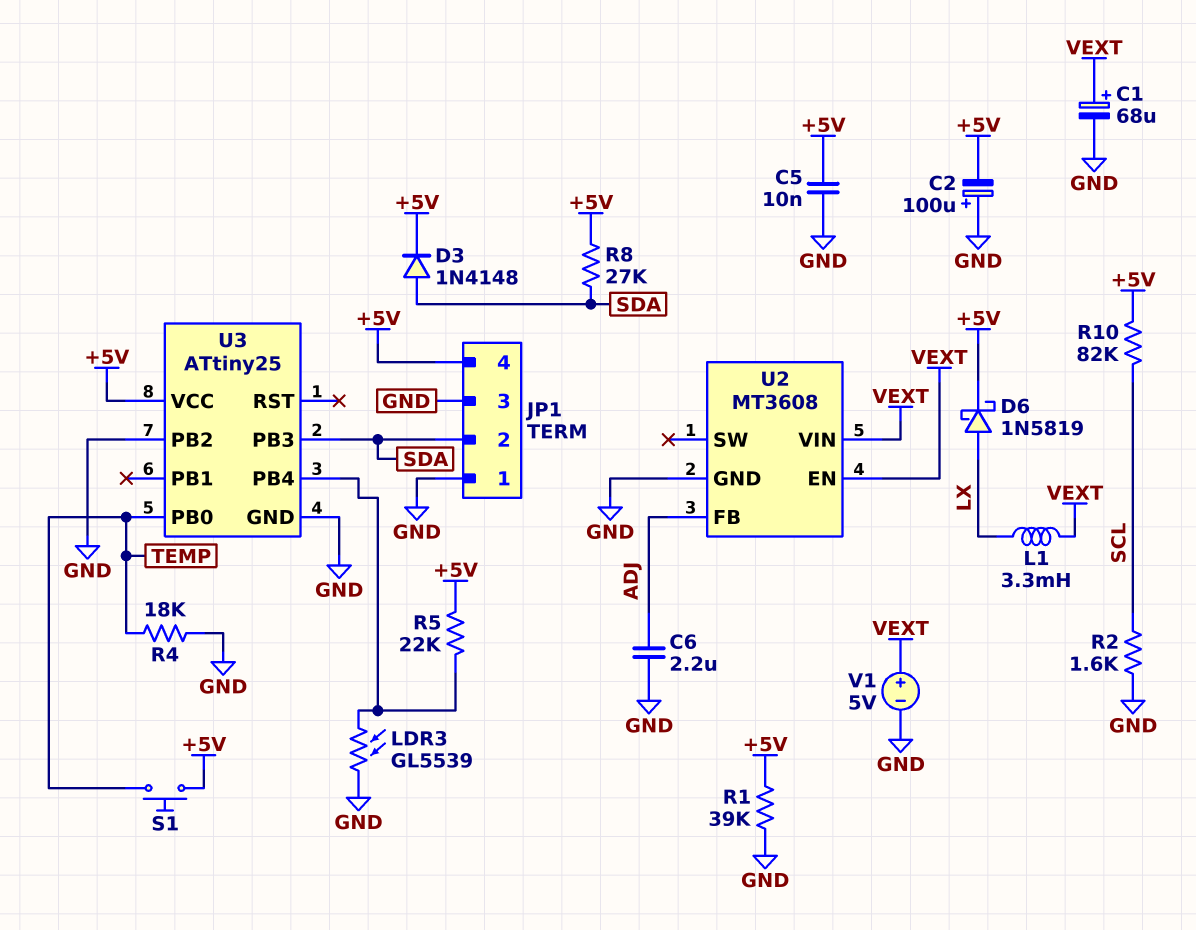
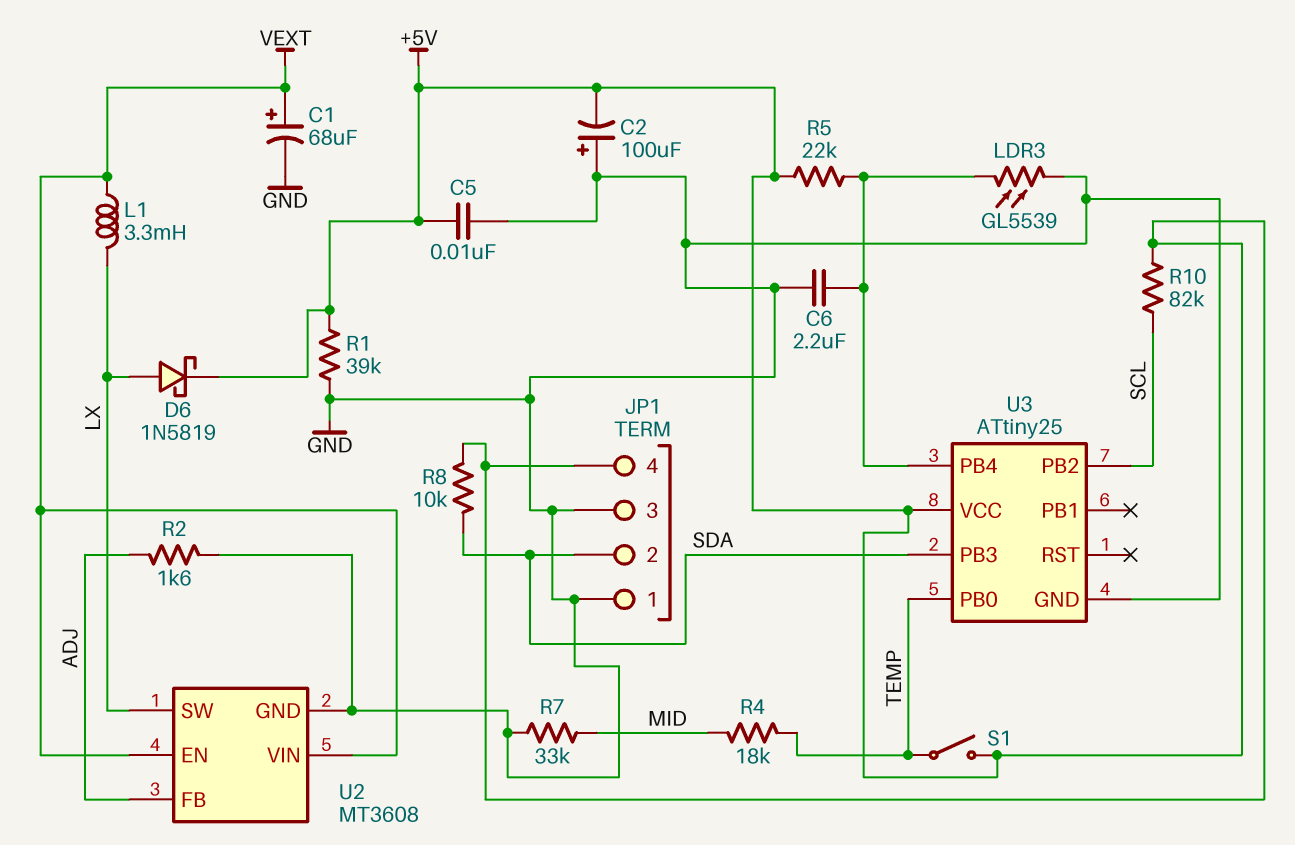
C6: 2.2uF (ADJ, GND) -> 2.2uF (GND, U3/PB4)
D3: diode 1N4148 (A SDA, K +5V) -> none
R2: 1.6k (GND, SCL) -> 1.6k (ADJ, GND)
R4: 18k (GND, TEMP) -> 18k (MID, TEMP)
R7: none -> 33k (GND, MID)
R8: 27k (+5V, SDA) -> 10k (+5V, SDA)
S1: button (+5V, TEMP) -> switch (+5V, TEMP)
U2 pin SW: none -> LX
U3 pin PB2: GND -> SCL
V1: 5V (plus VEXT, minus GND) -> none

